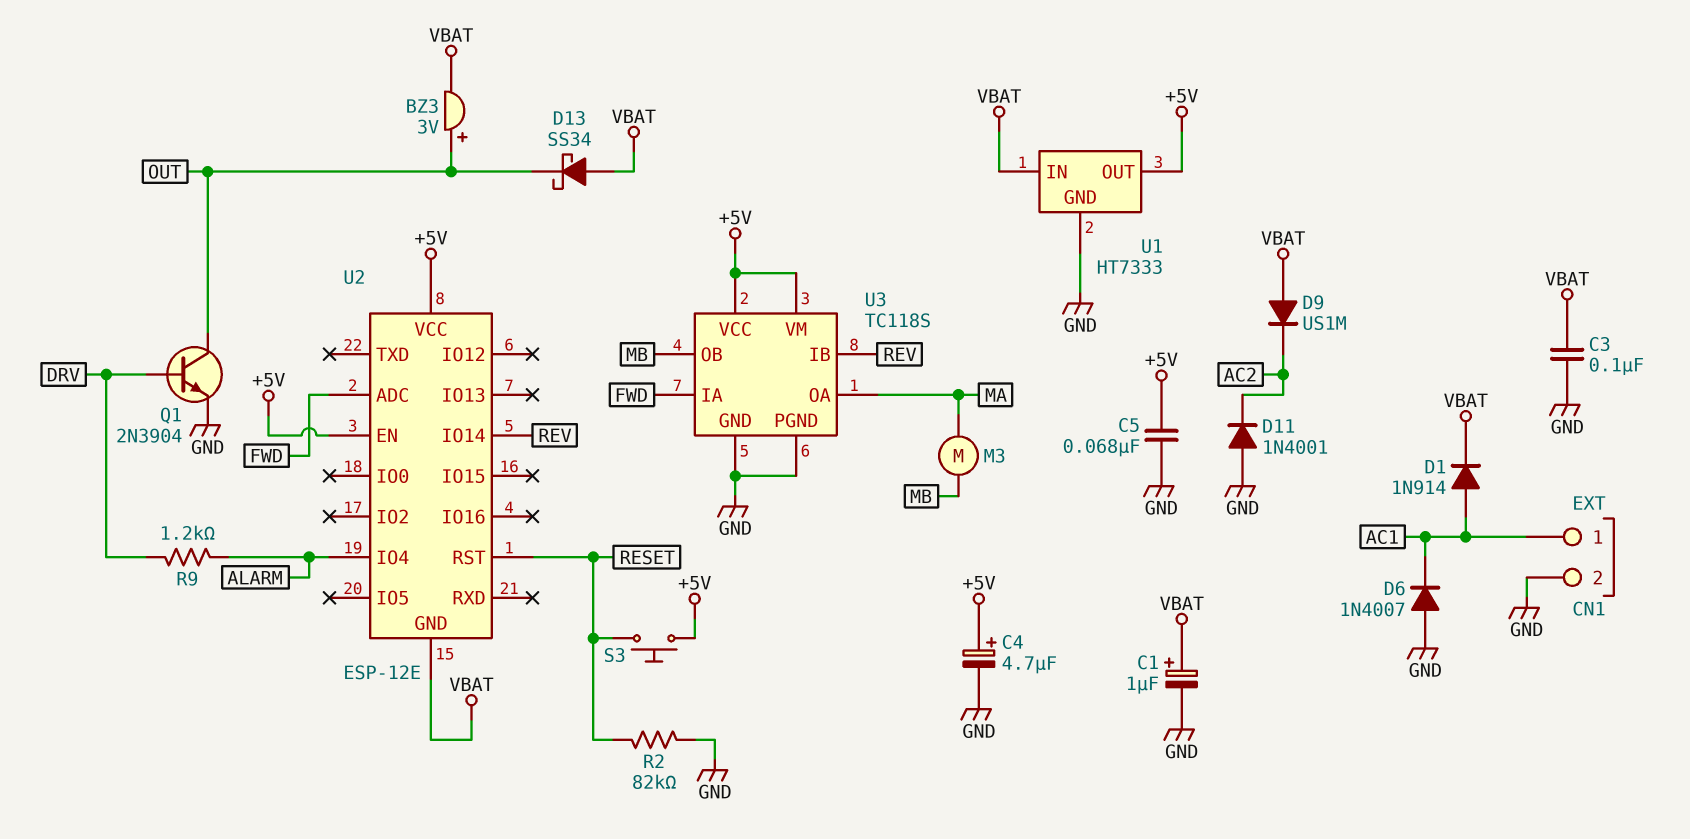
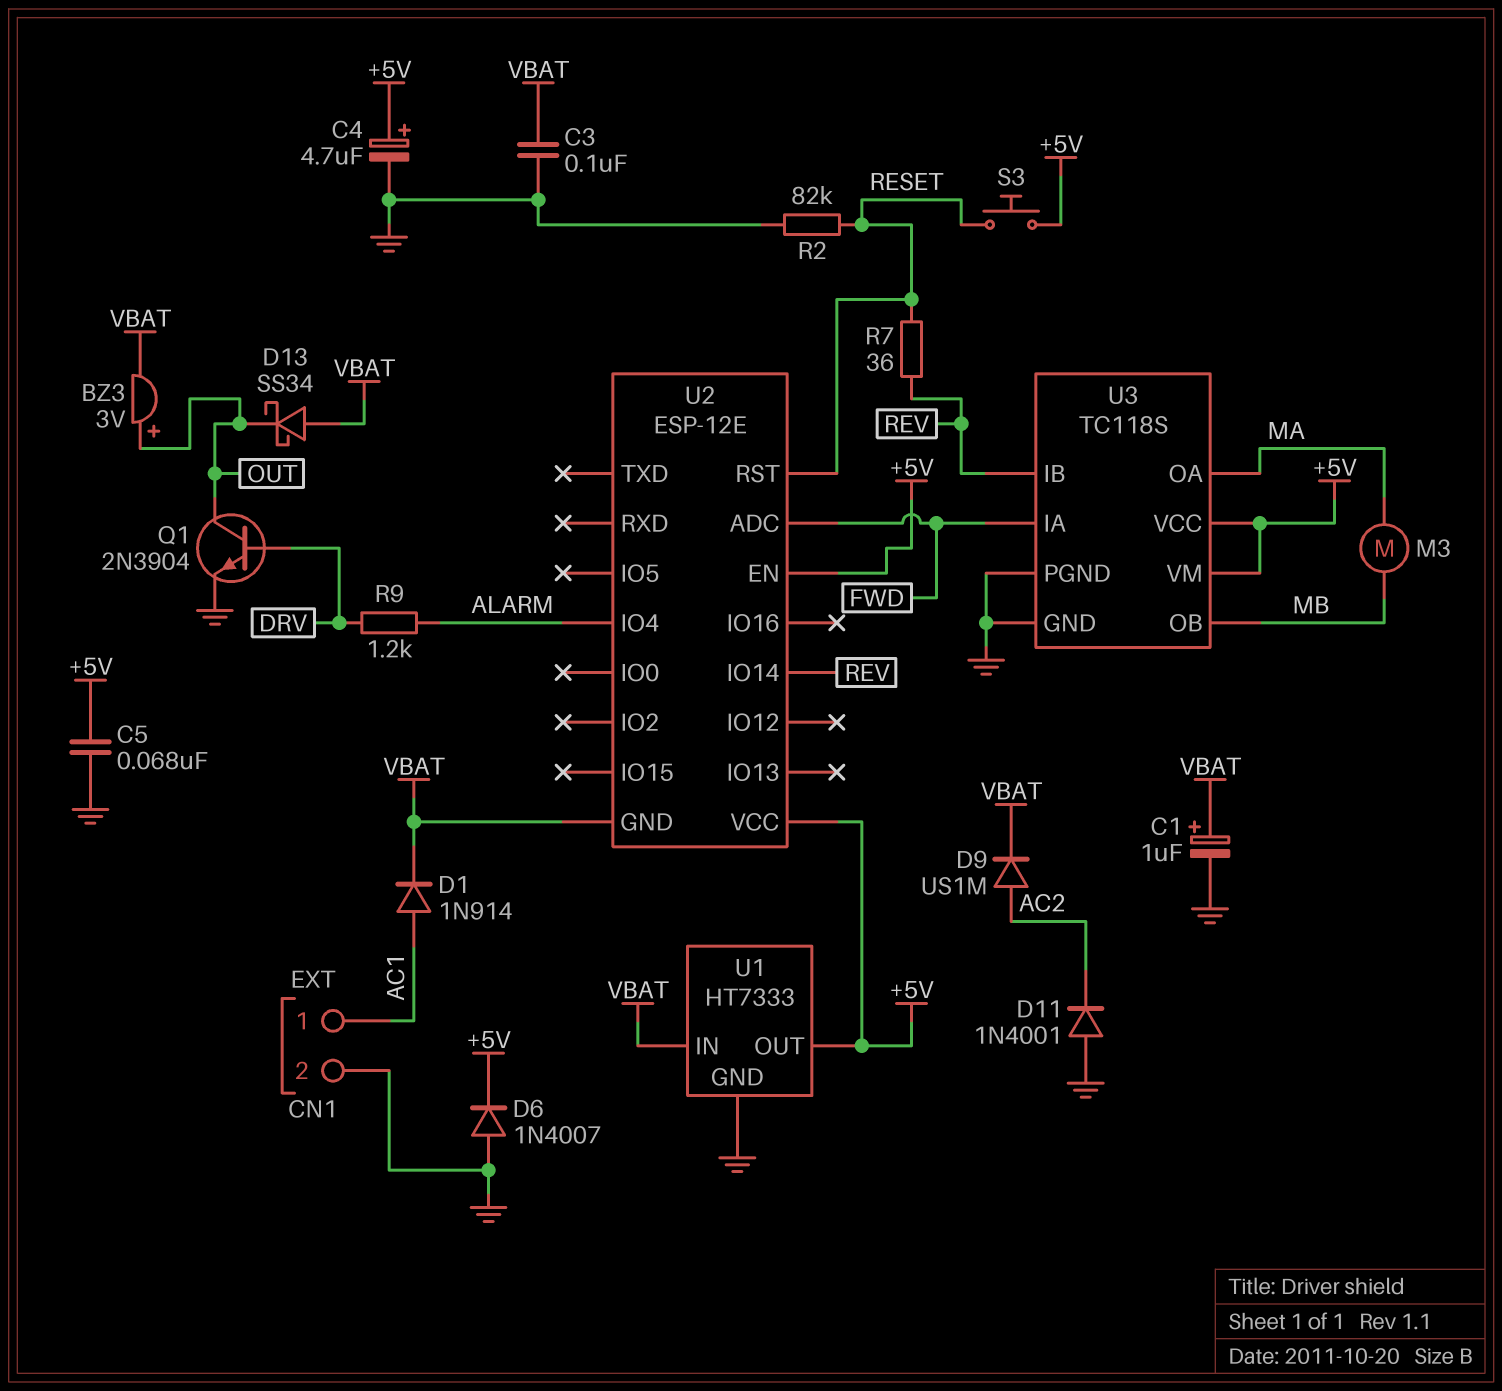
D6: diode 1N4007 (A GND, K AC1) -> diode 1N4007 (A GND, K +5V)
D9: diode US1M (A VBAT, K AC2) -> diode US1M (A AC2, K VBAT)
R7: none -> 36 (RESET, REV)

